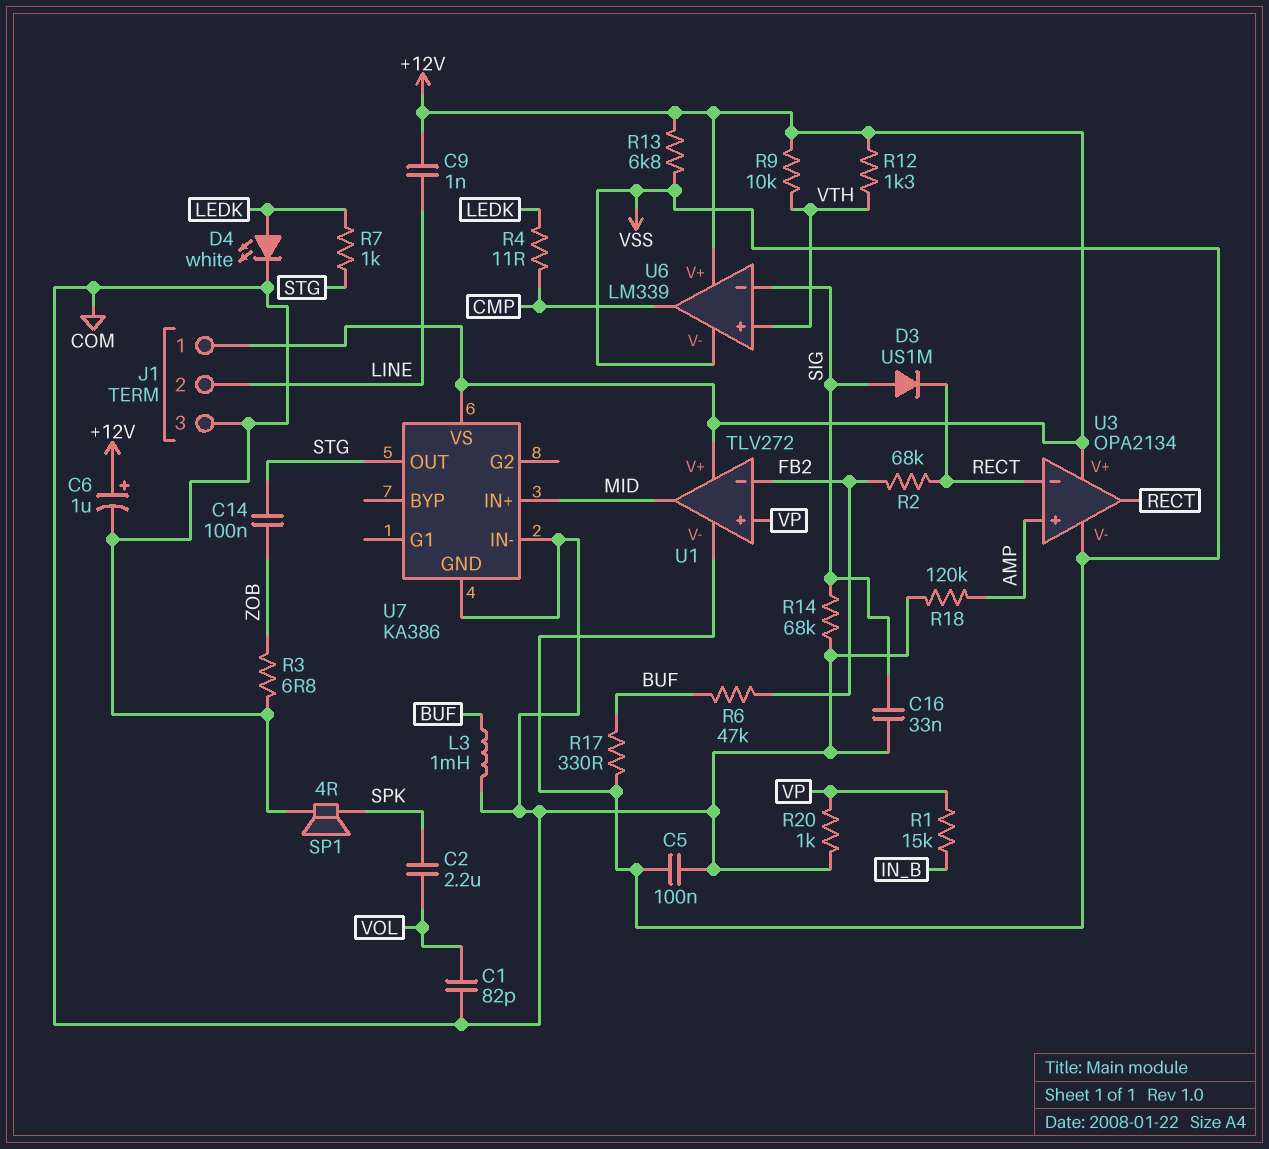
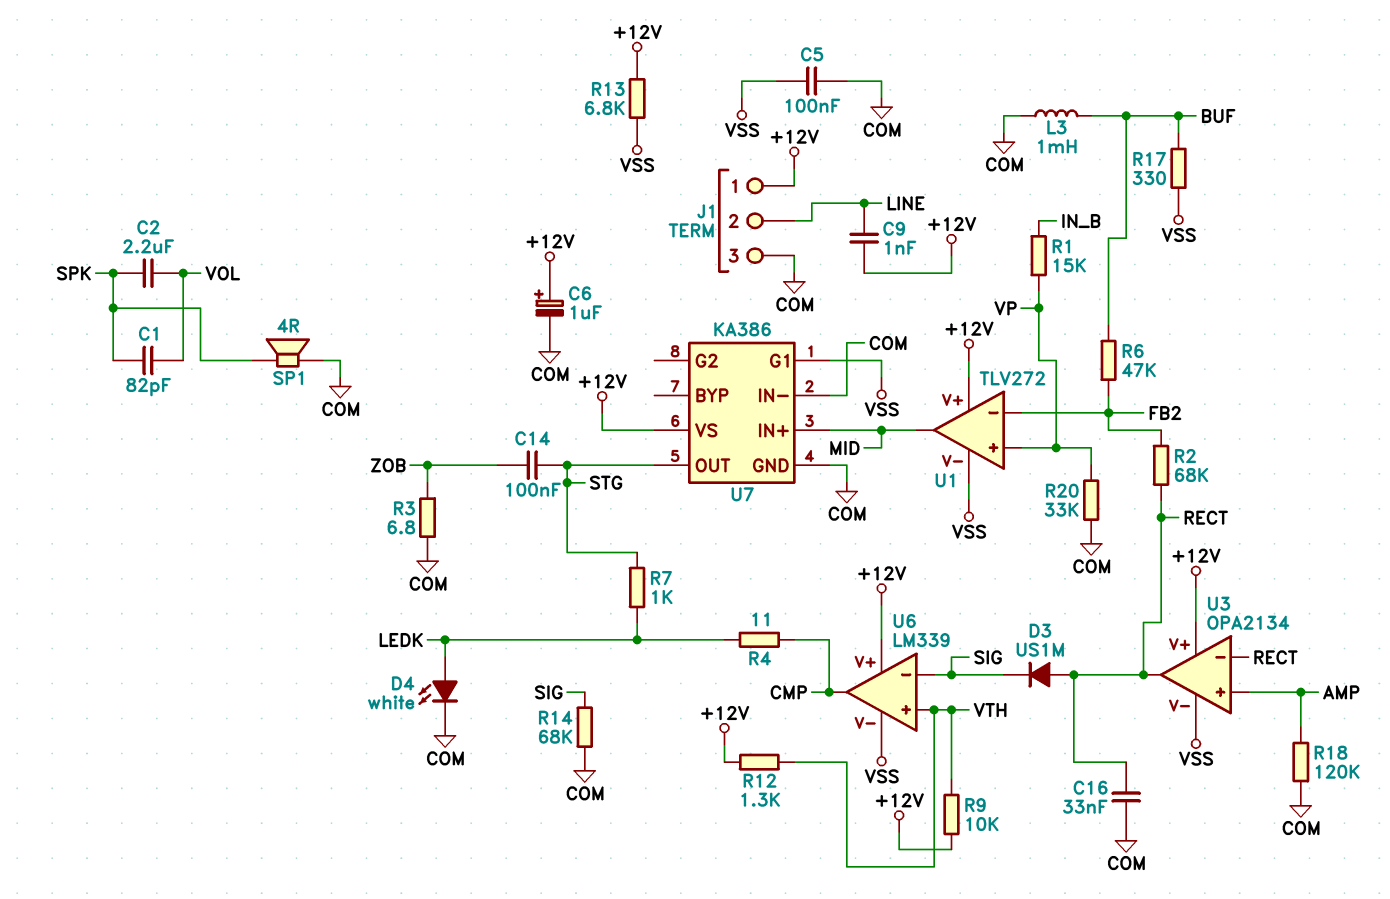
C1: 82pF (COM, VOL) -> 82pF (SPK, VOL)
C16: 33nF (COM, SIG) -> 33nF (COM, RECT)
D3: diode US1M (A SIG, K RECT) -> diode US1M (A RECT, K SIG)
R20: 1k (COM, VP) -> 33k (COM, VP)
U7 pin G1: none -> VSS

